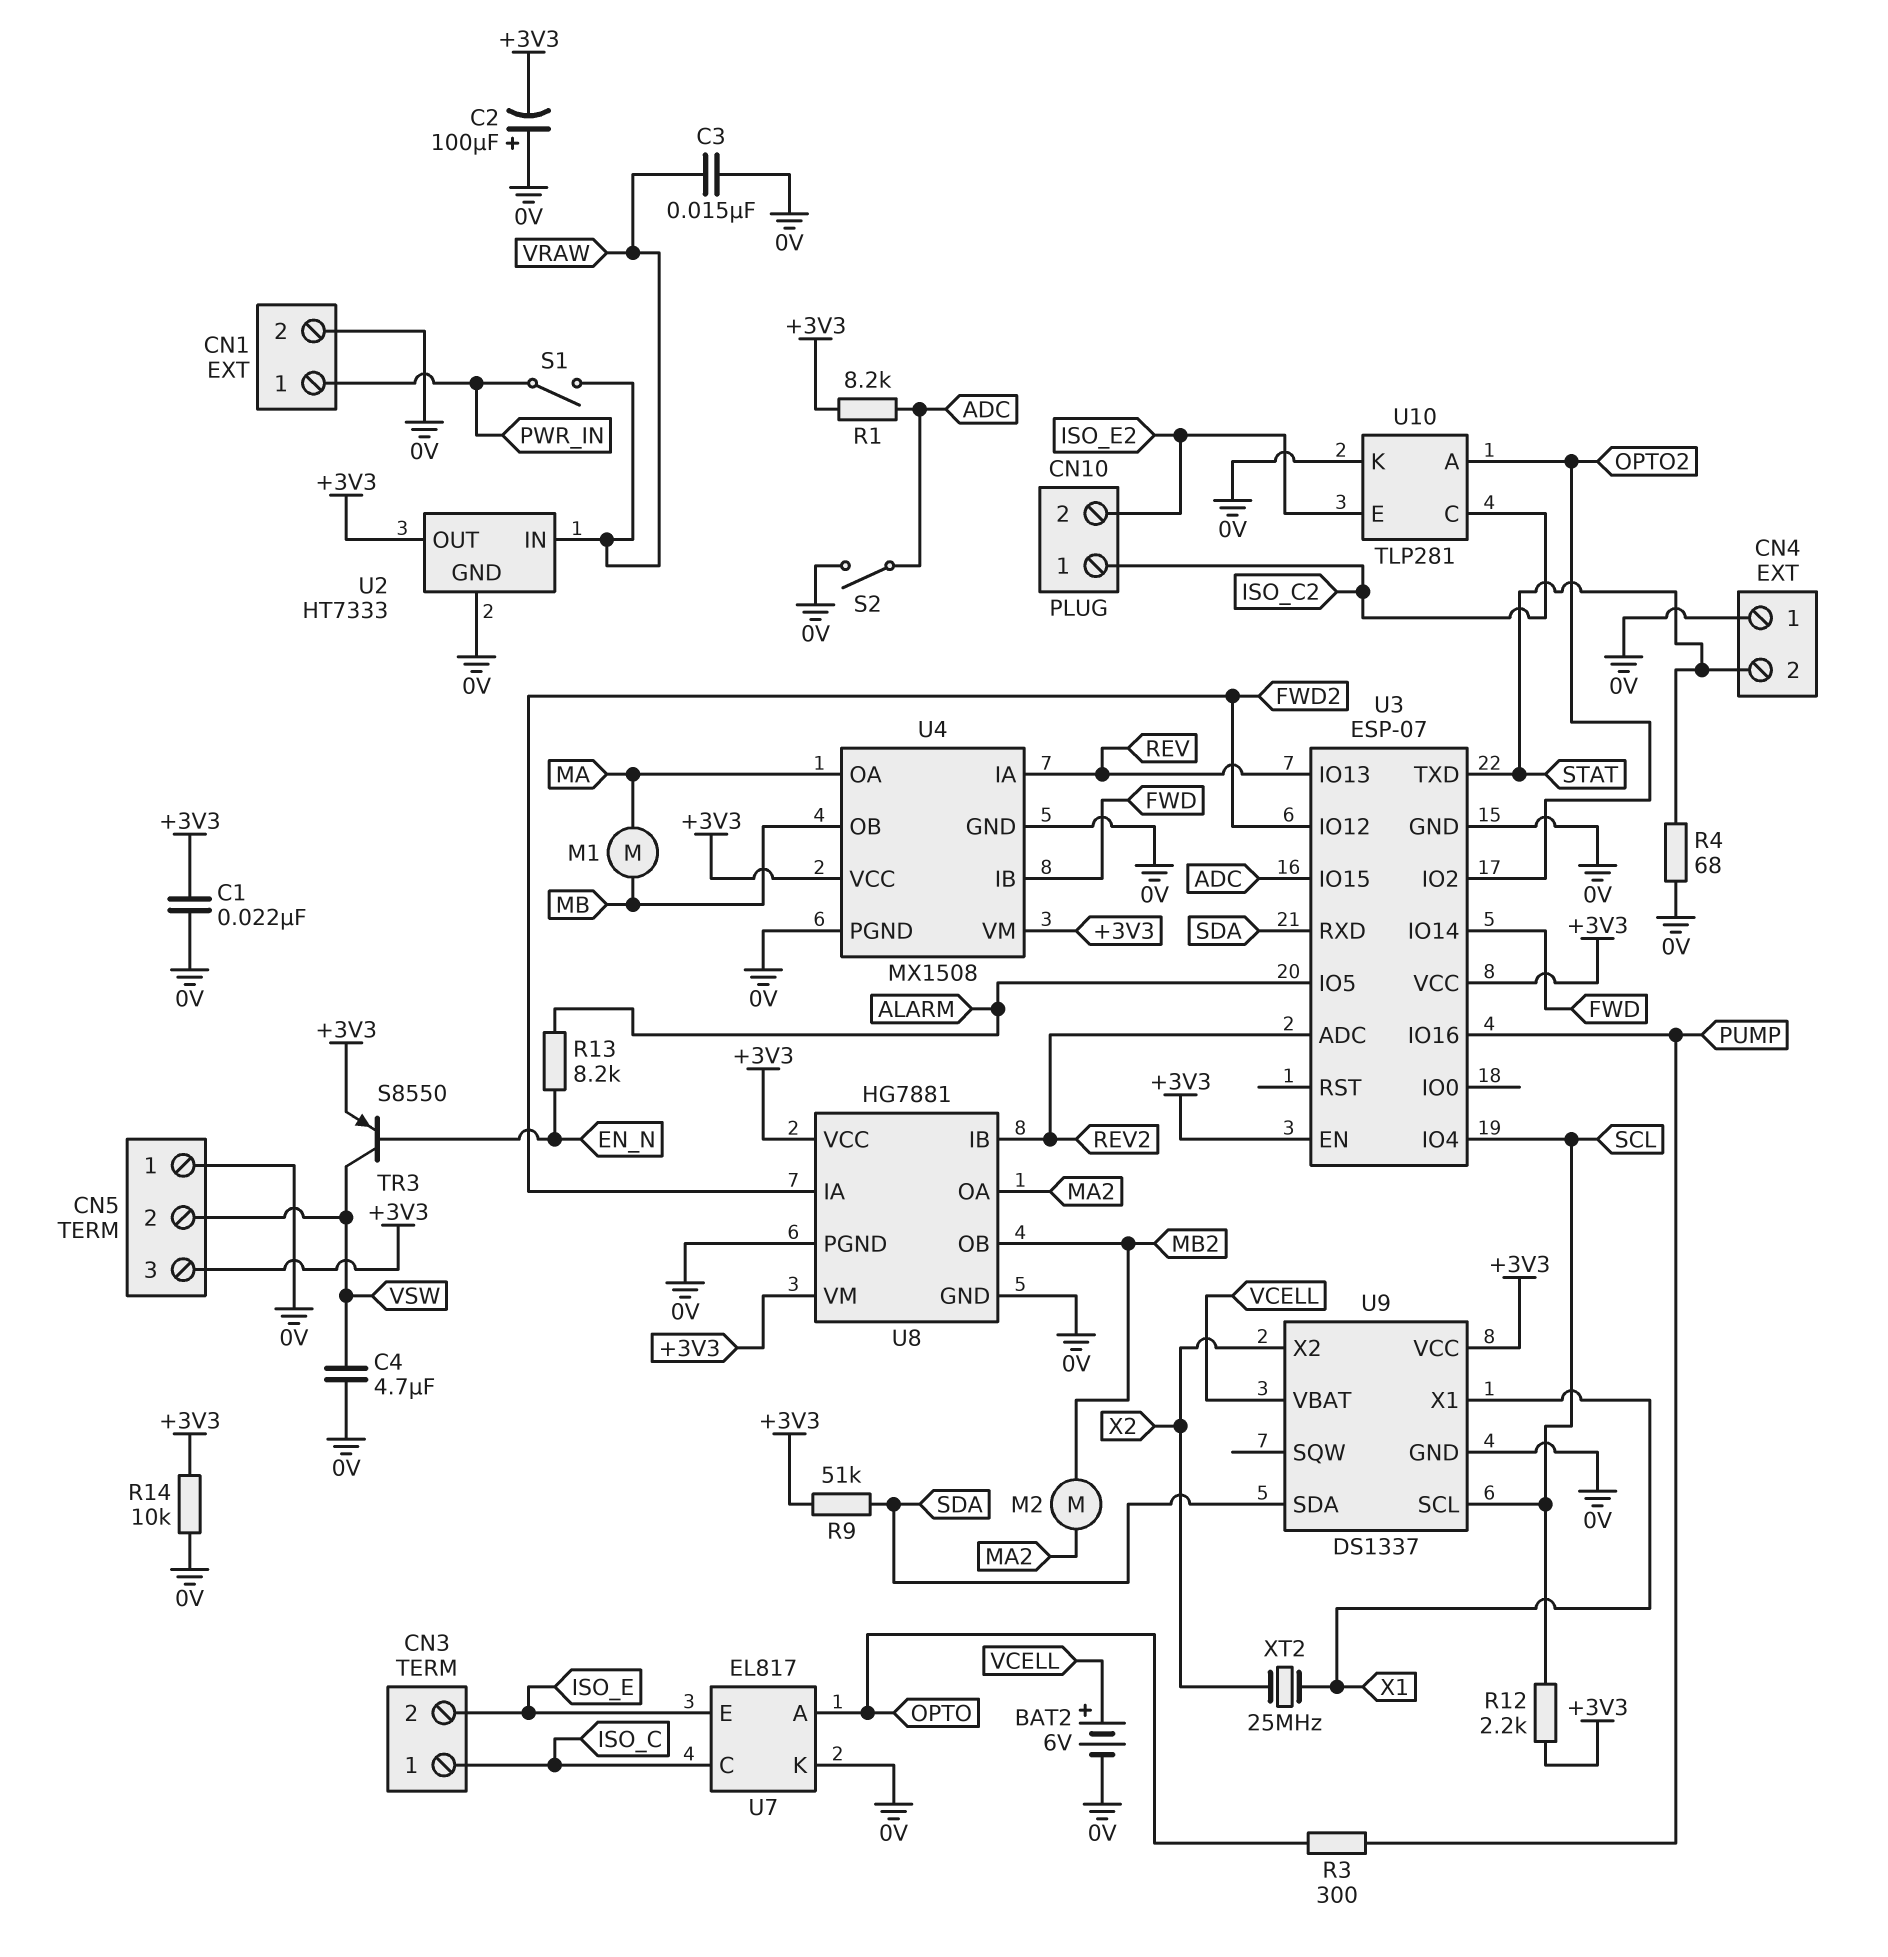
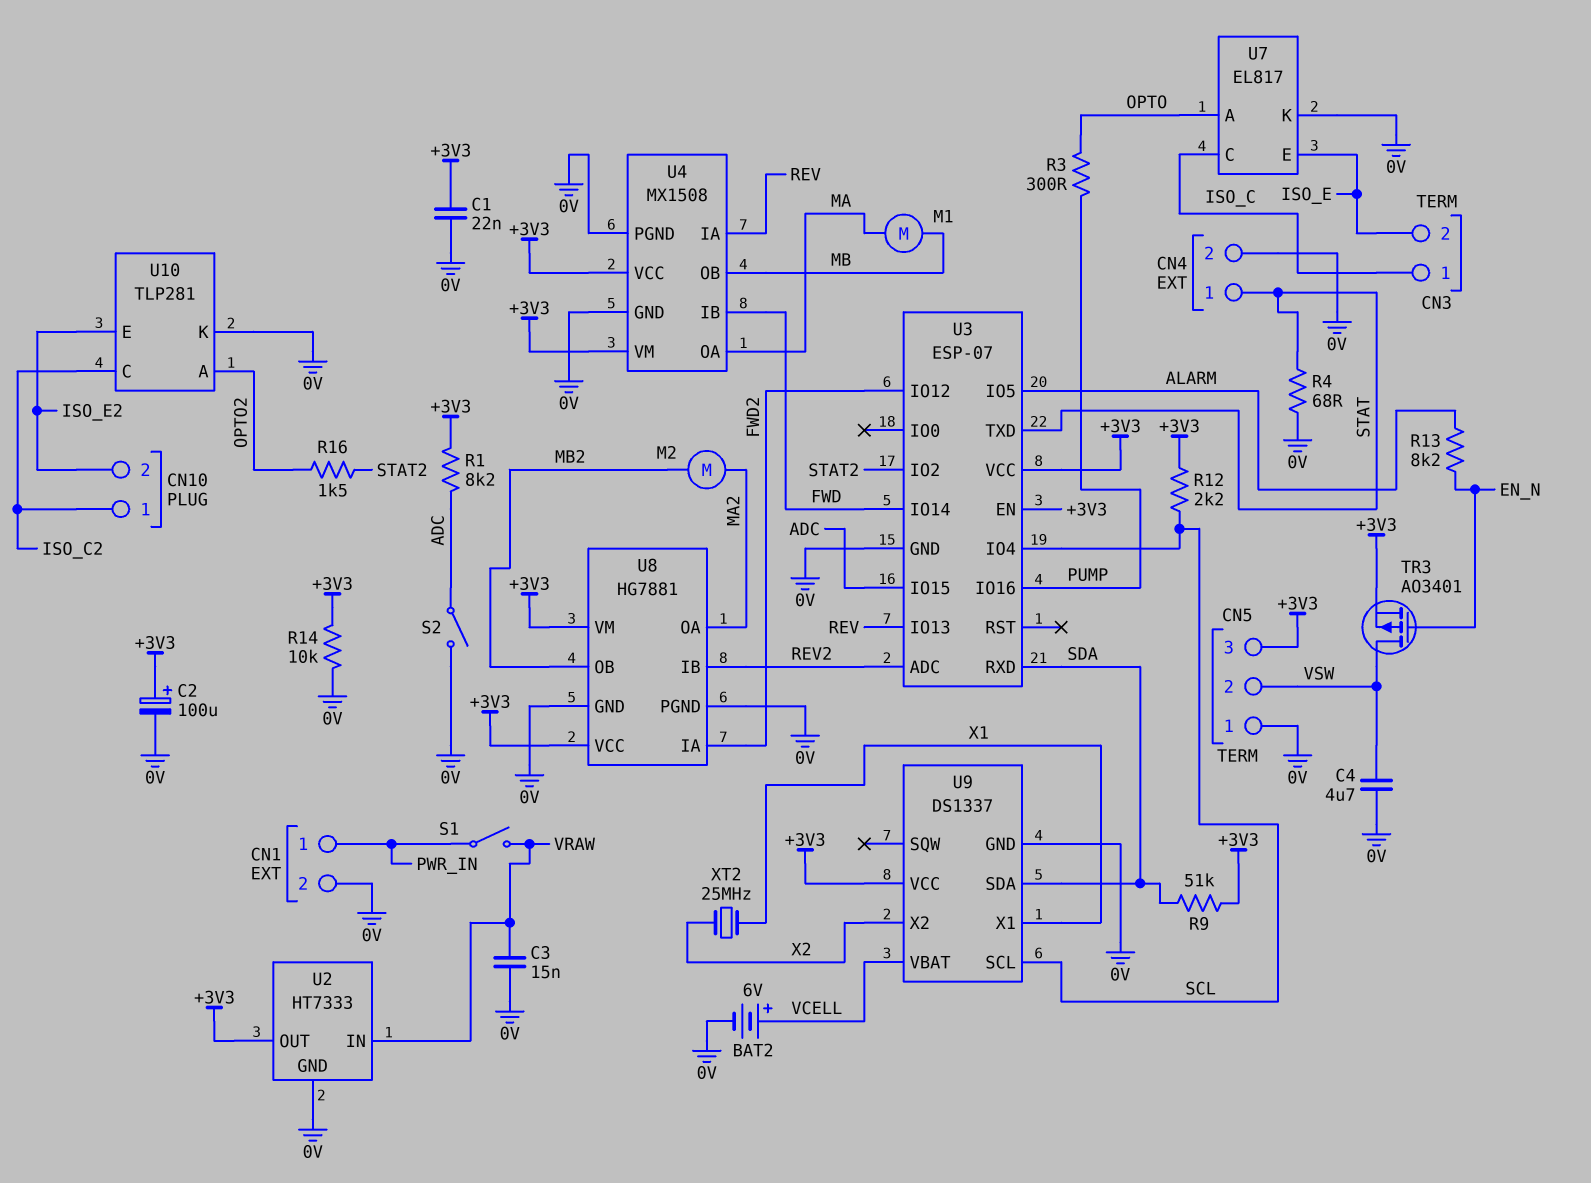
C2: 100uF (plus 0V, minus +3V3) -> 100uF (plus +3V3, minus 0V)
CN4 pin 1: 0V -> STAT
CN4 pin 2: STAT -> 0V
R16: none -> 1.5k (OPTO2, STAT2)
TR3: PNP S8550 (B EN_N, C VSW, E +3V3) -> PMOS AO3401 (G EN_N, D VSW, S +3V3)
U3 pin IO2: OPTO2 -> STAT2

